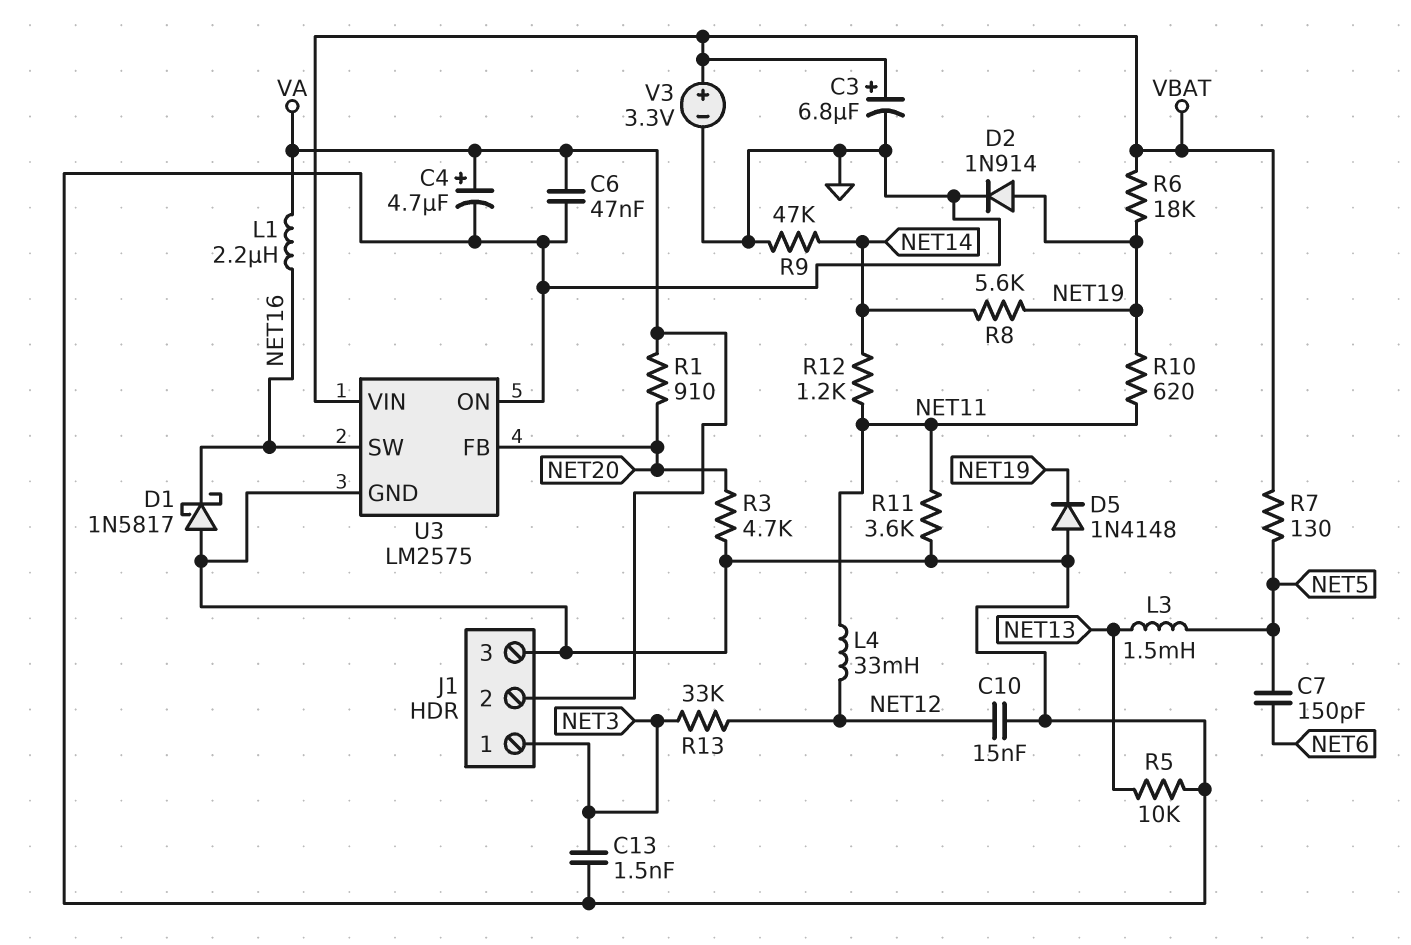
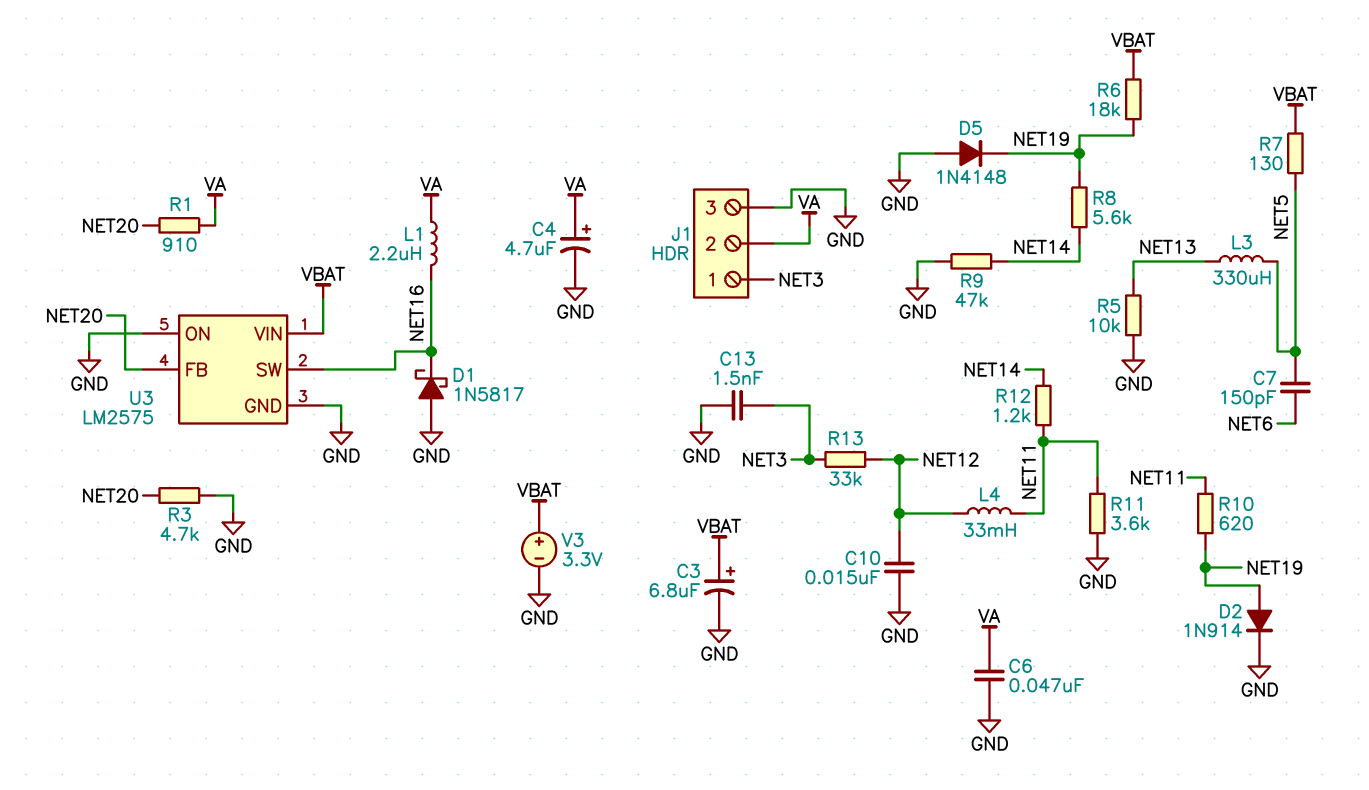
L3: 1.5mH (NET5, NET13) -> 330uH (NET5, NET13)

